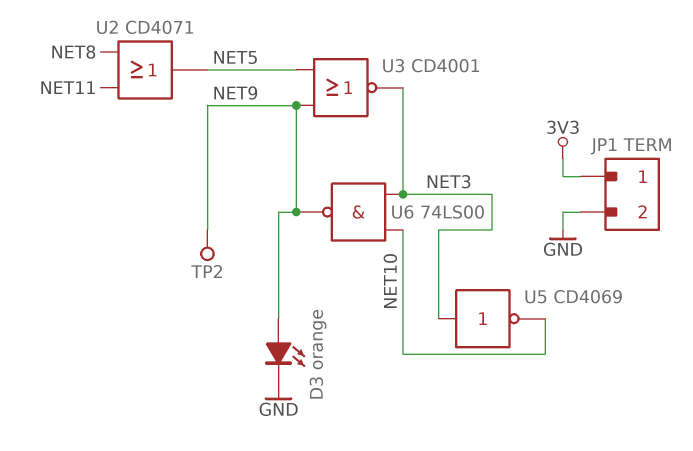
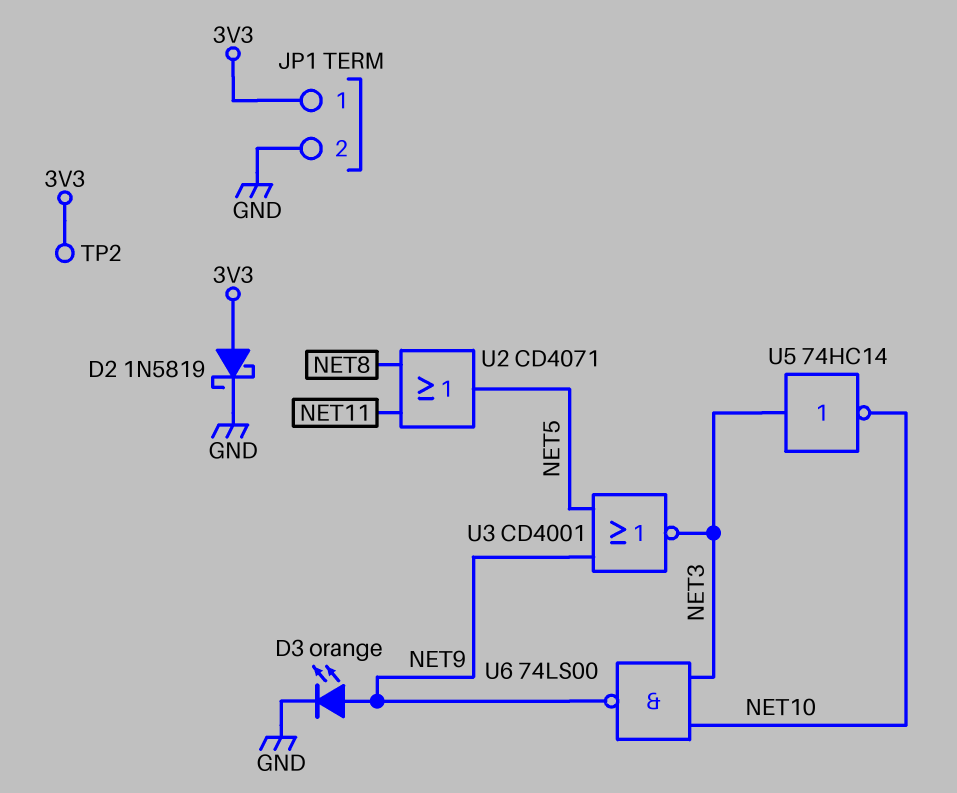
D2: none -> schottky 1N5819 (A 3V3, K GND)
TP2: test point (NET9) -> test point (3V3)
U5: NOT CD4069 (in NET3, out NET10) -> NOT 74HC14 (in NET3, out NET10)

